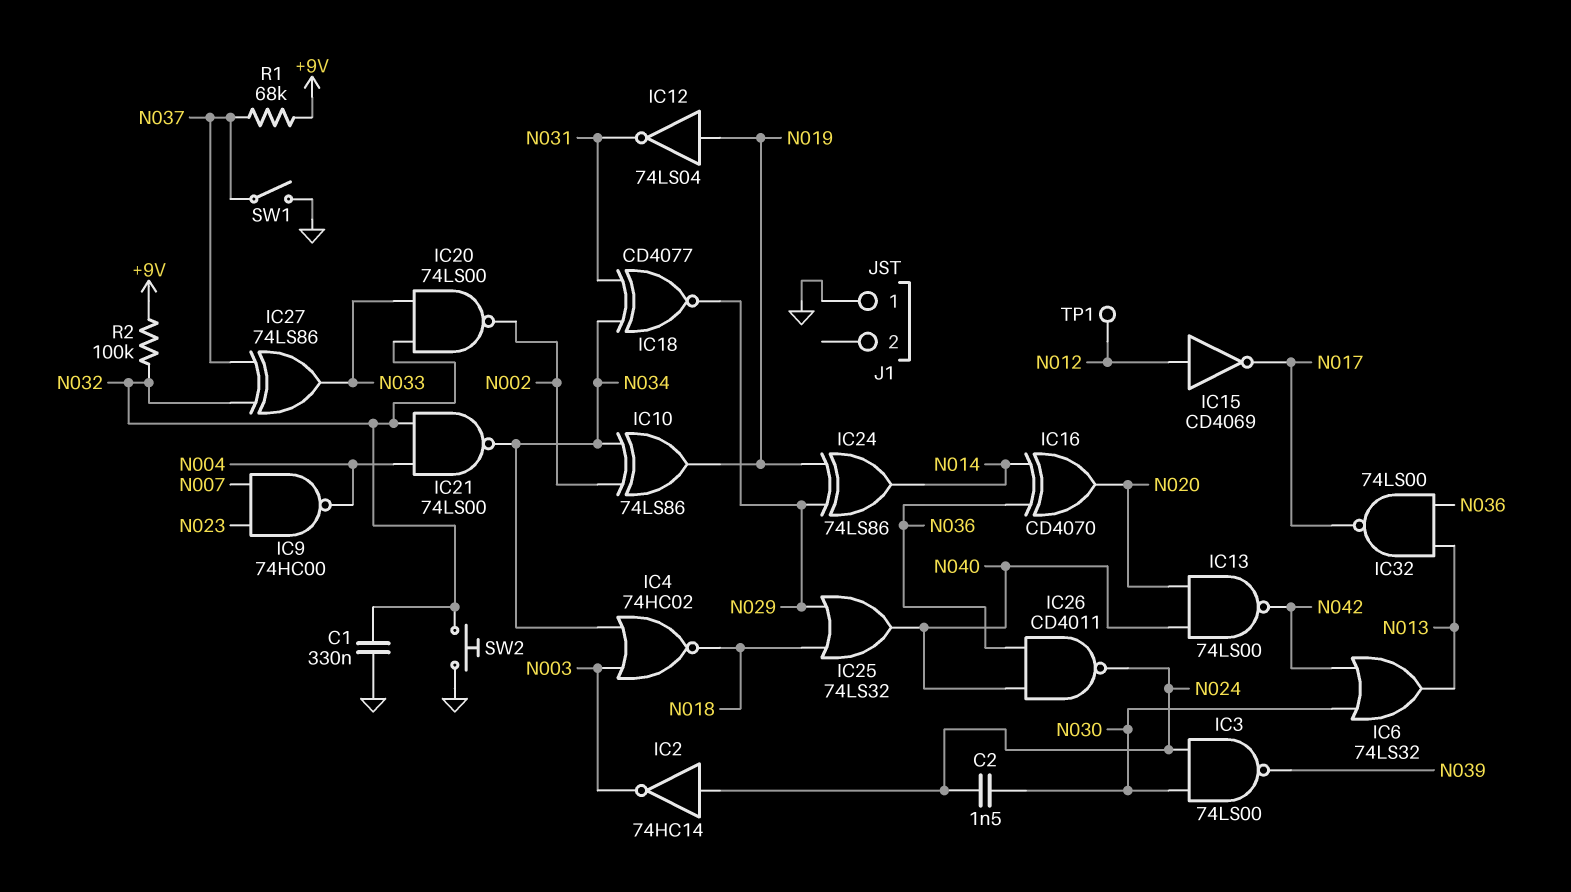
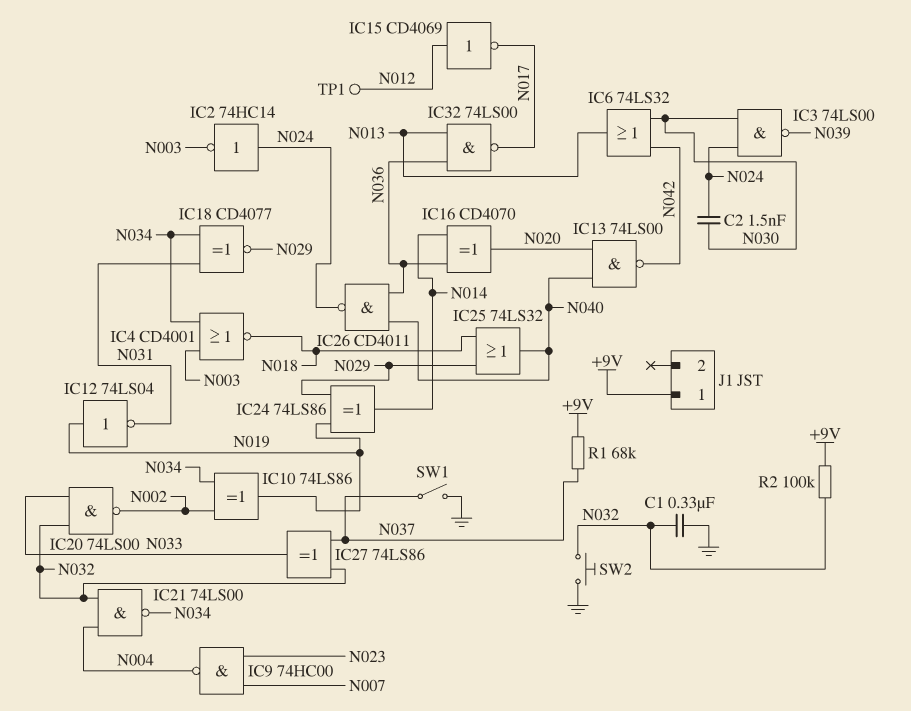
IC4: NOR 74HC02 (in N003, in N034, out N018) -> NOR CD4001 (in N003, in N034, out N018)
J1 pin 1: GND -> +9V

